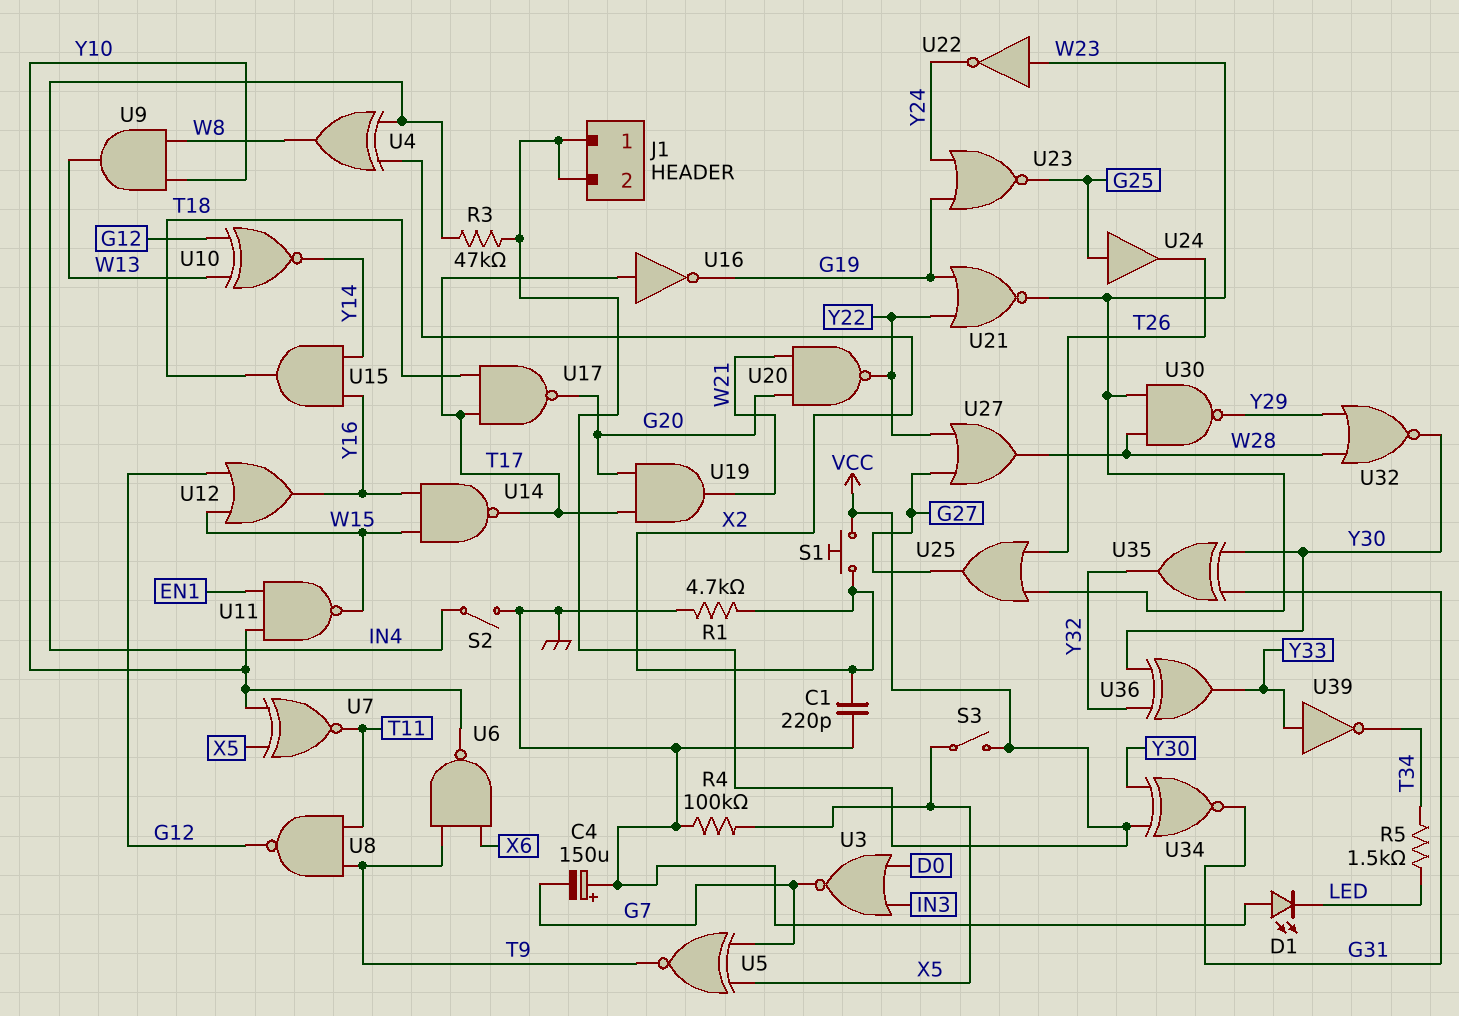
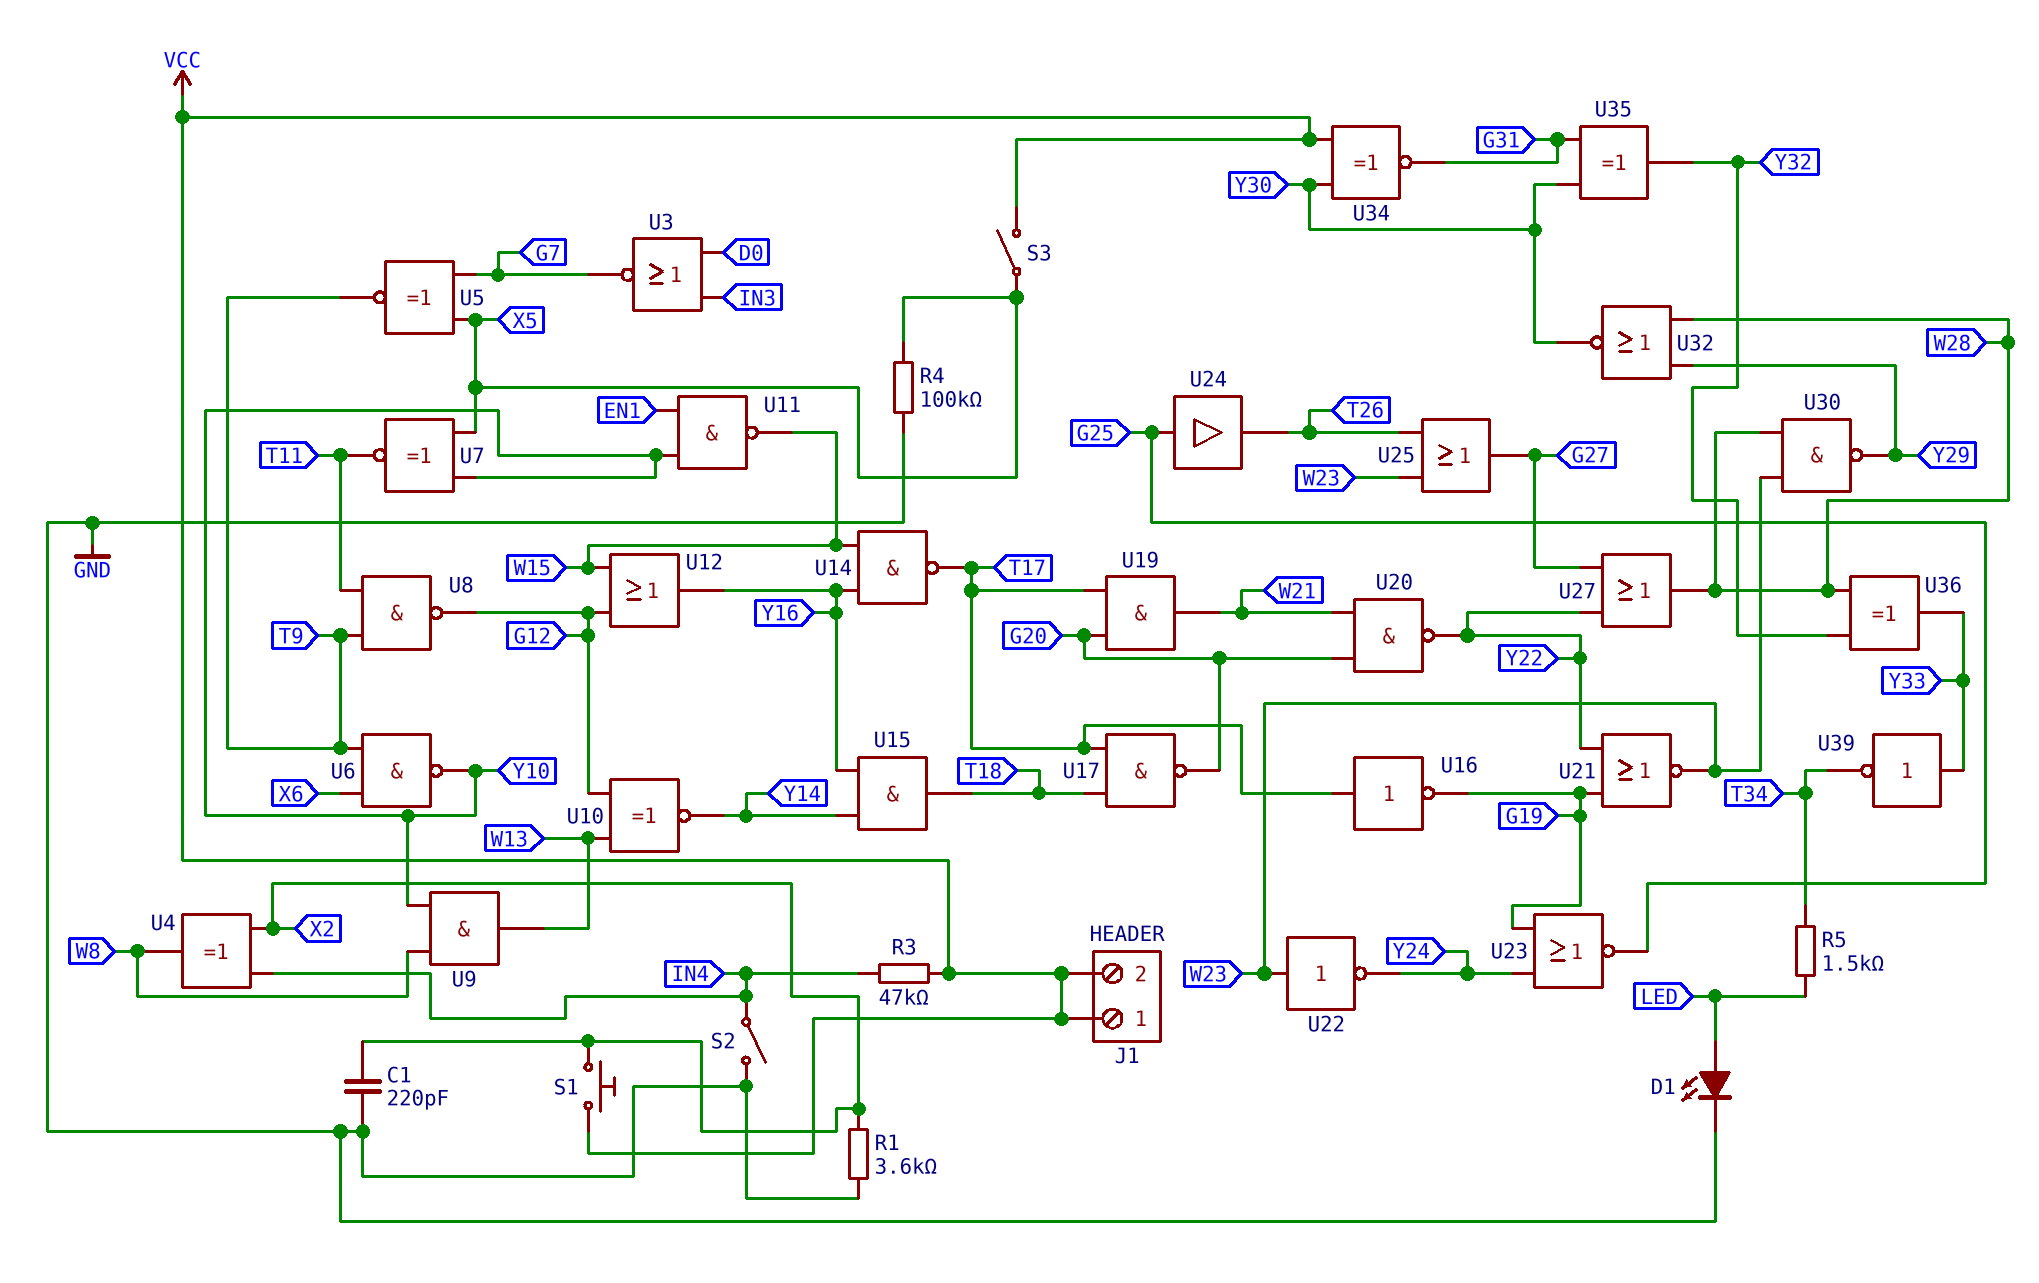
C4: 150uF (plus GND, minus G7) -> none
D1: LED (A GND, K LED) -> LED (A LED, K GND)
R1: 4.7k (GND, X2) -> 3.6k (GND, X2)
U36: XOR (in Y30, in Y32, out Y33) -> XOR (in W28, in Y32, out Y33)

